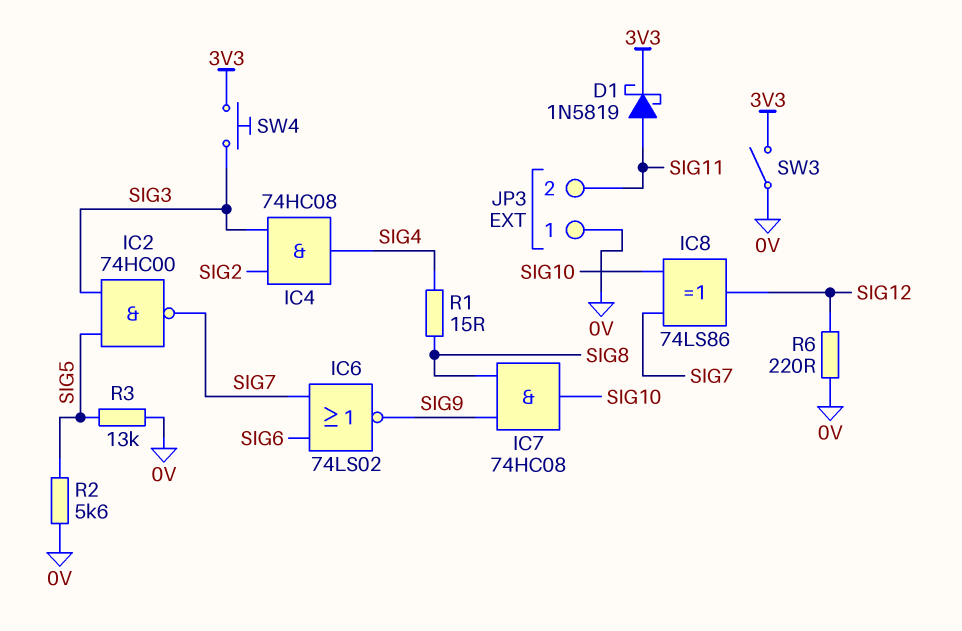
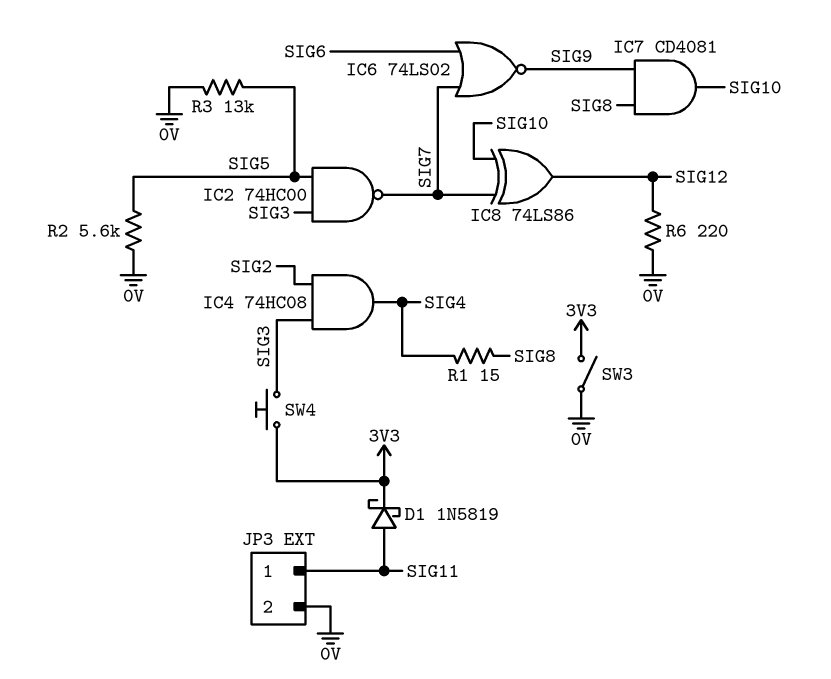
IC7: AND 74HC08 (in SIG8, in SIG9, out SIG10) -> AND CD4081 (in SIG8, in SIG9, out SIG10)
JP3 pin 1: 0V -> SIG11
JP3 pin 2: SIG11 -> 0V

